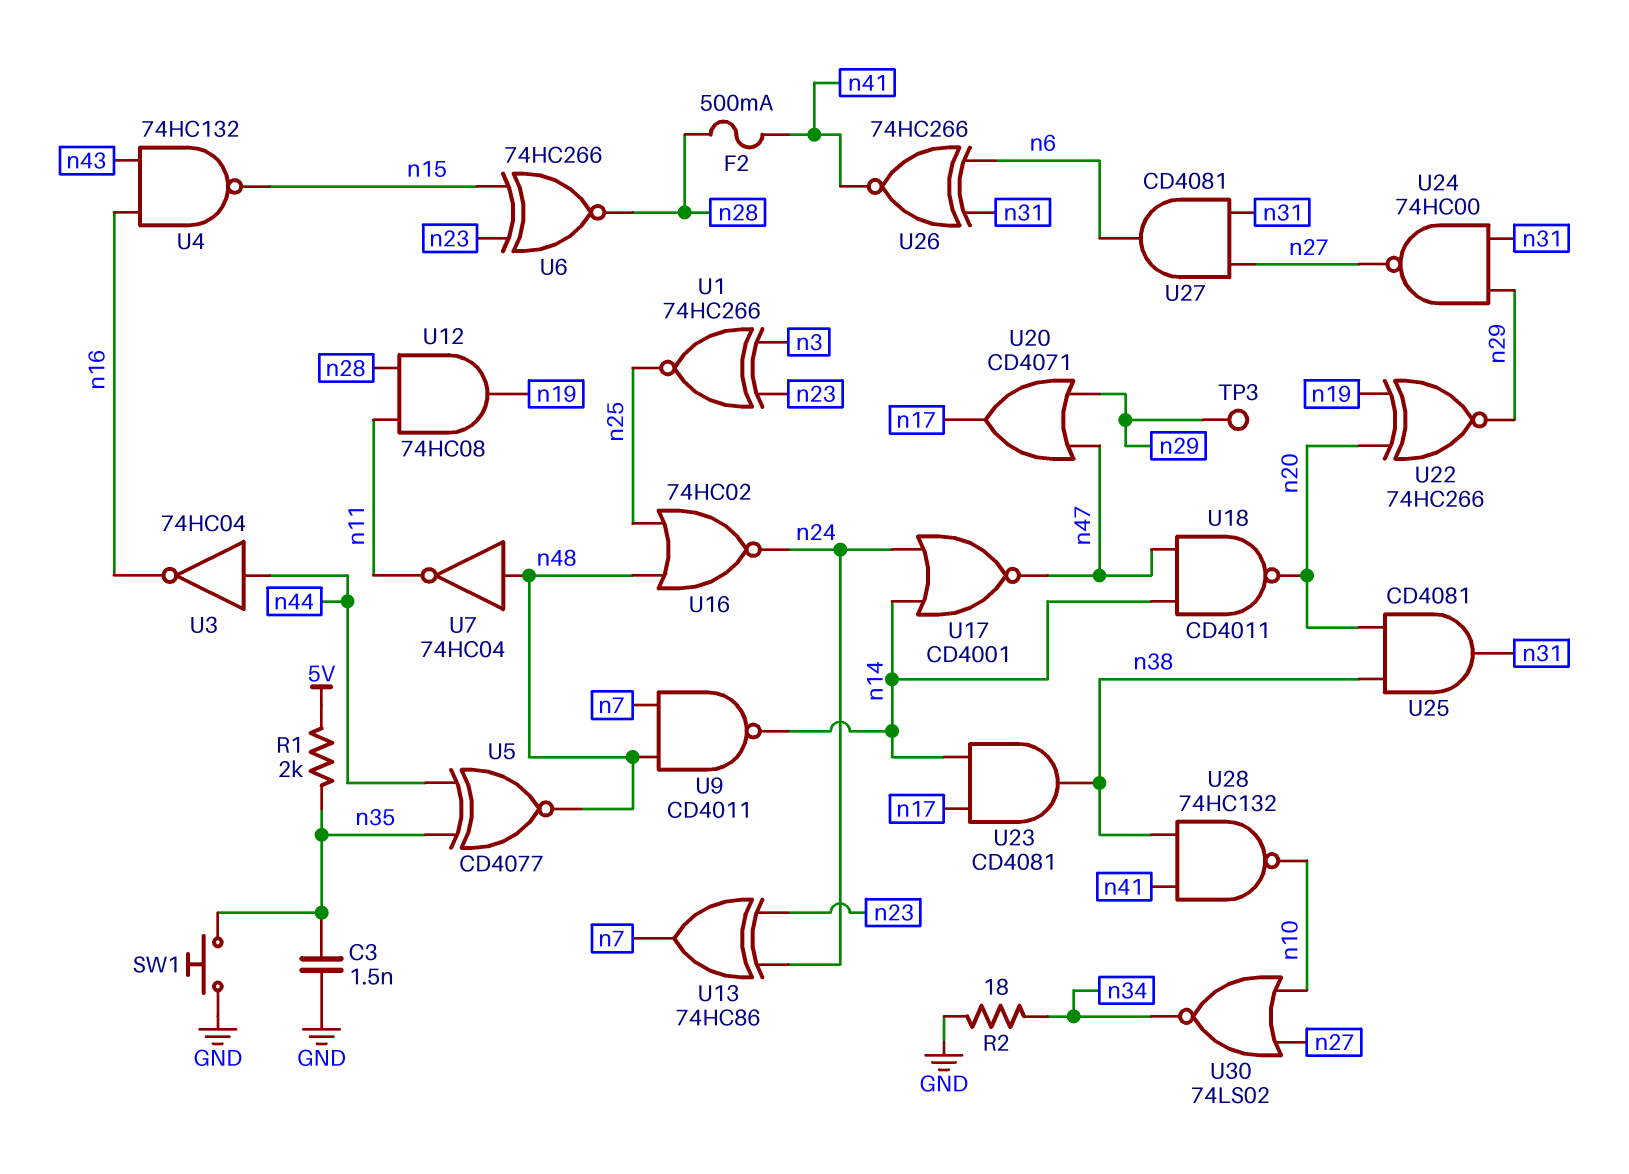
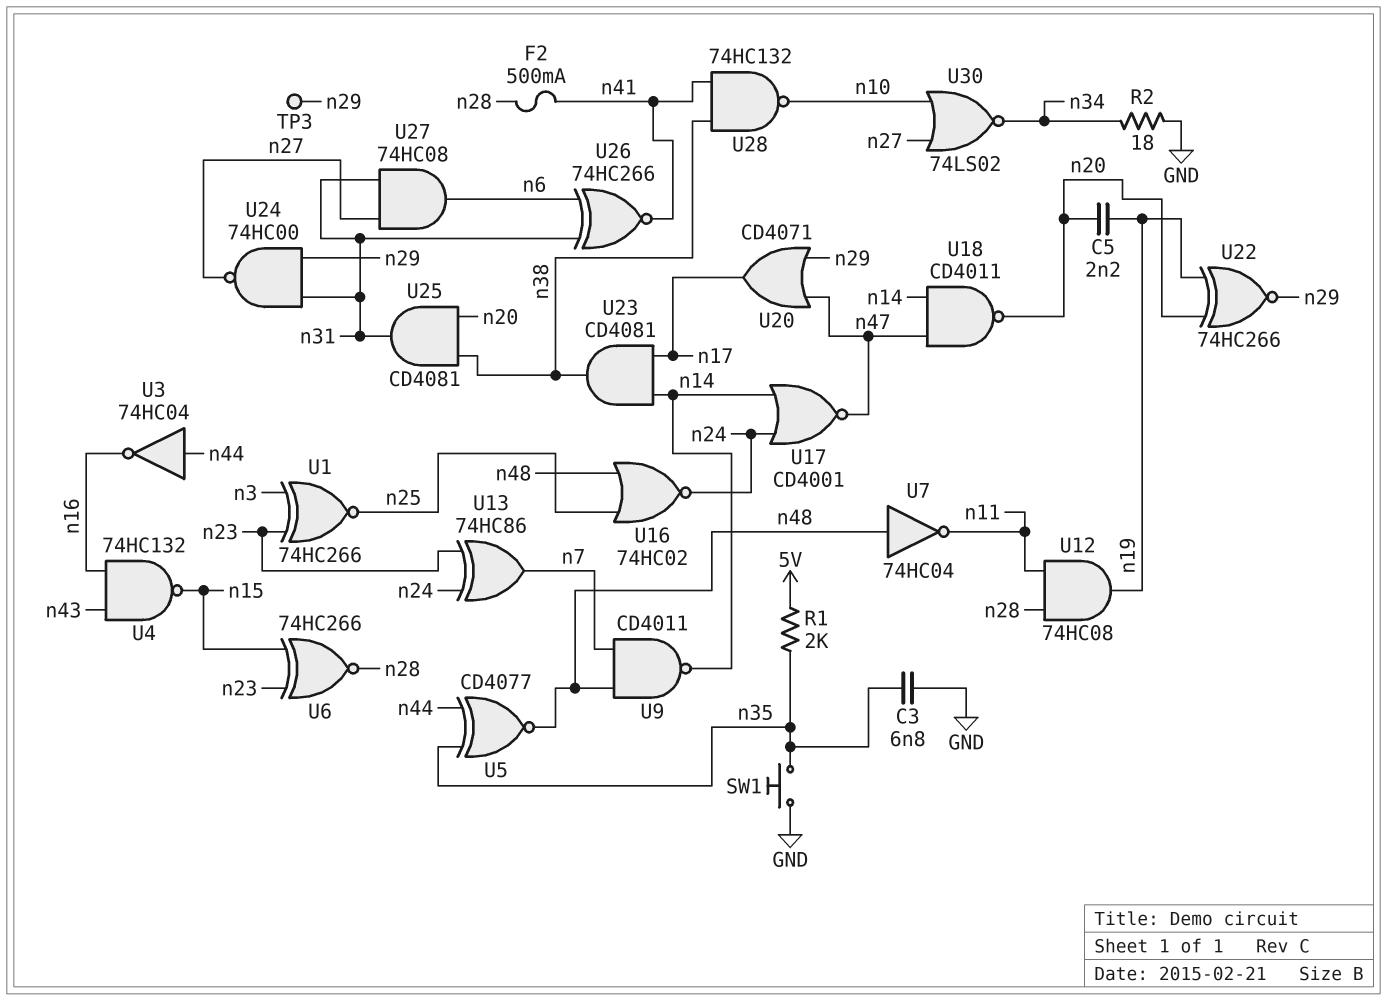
C3: 1.5nF (GND, n35) -> 6.8nF (GND, n35)
C5: none -> 2.2nF (n19, n20)
U27: AND CD4081 (in n27, in n31, out n6) -> AND 74HC08 (in n27, in n31, out n6)

